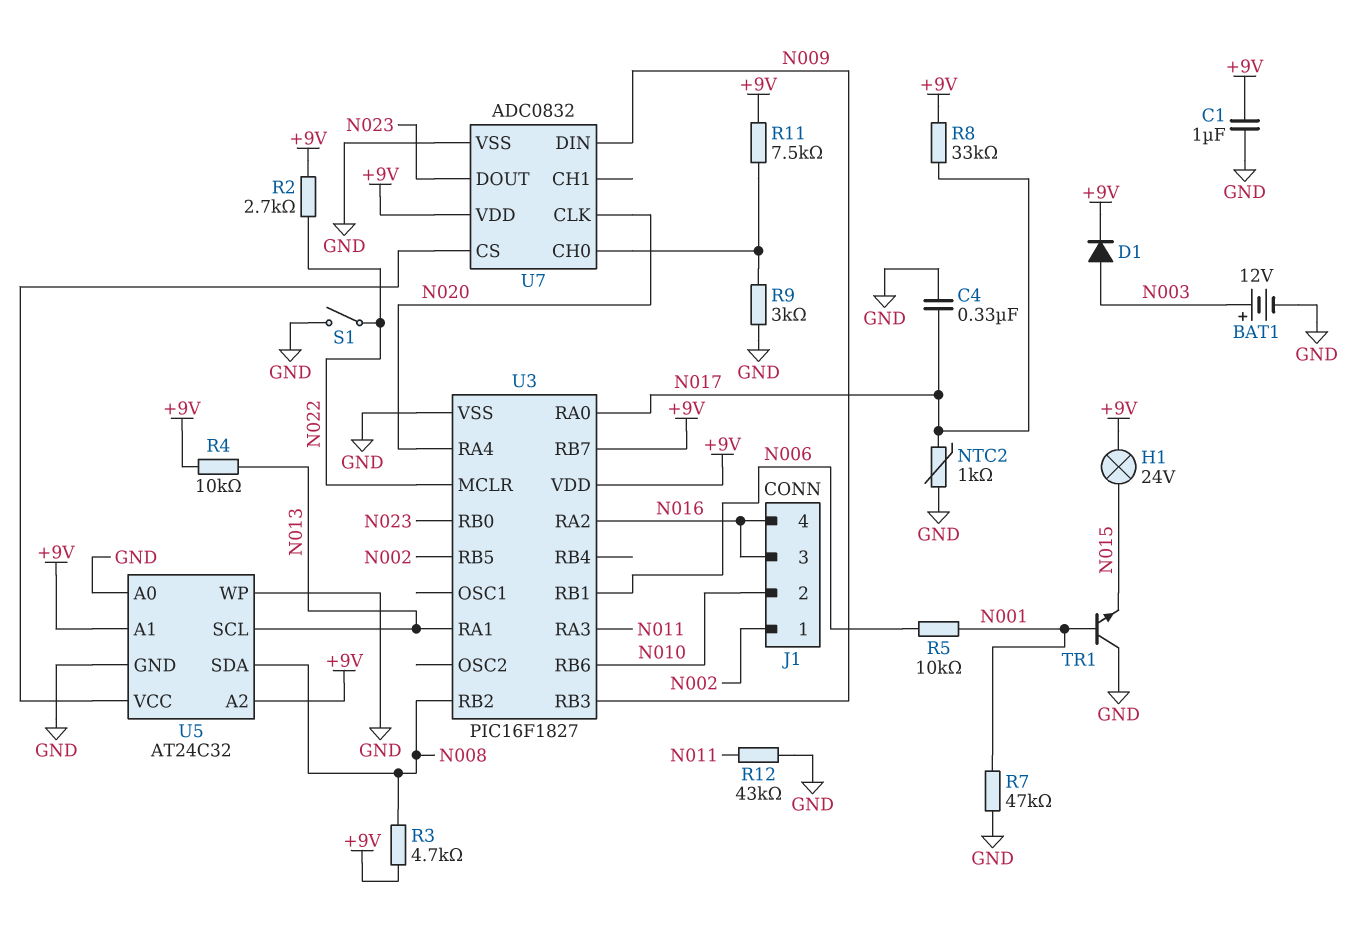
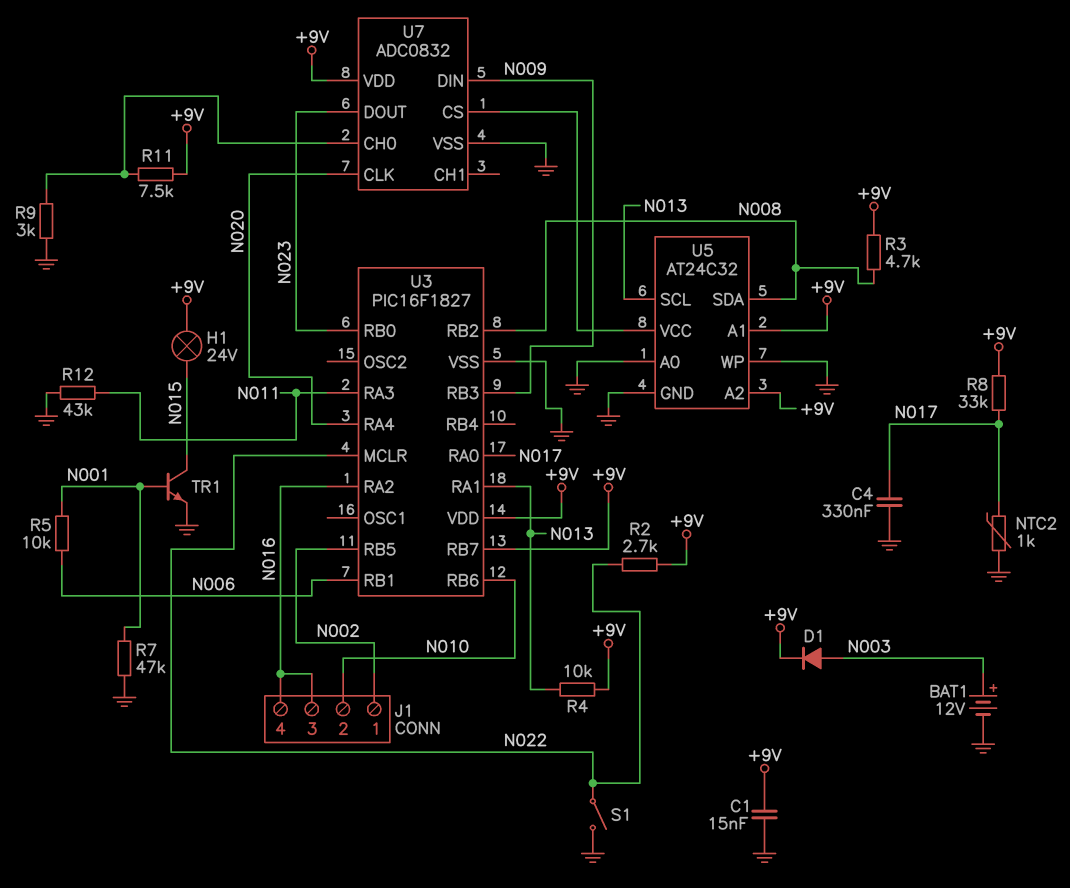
C1: 1uF (+9V, GND) -> 15nF (+9V, GND)
TR1: NPN (B N001, C GND, E N015) -> NPN (B N001, C N015, E GND)

